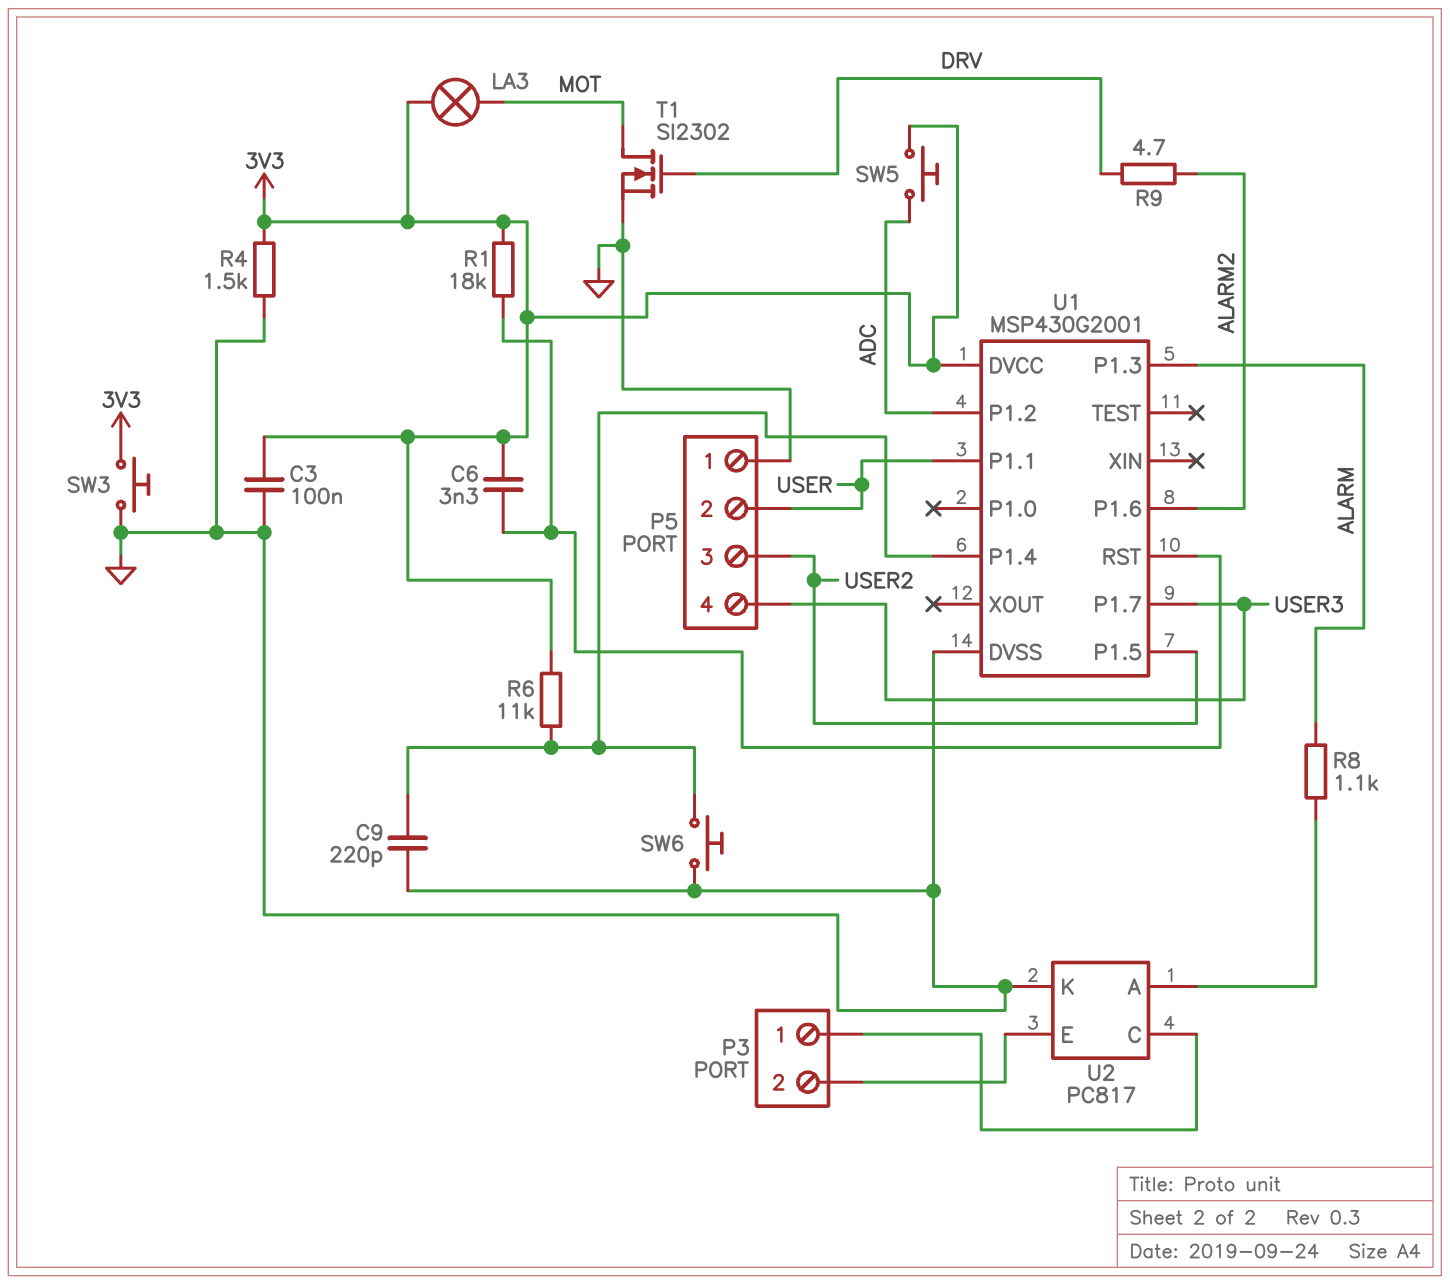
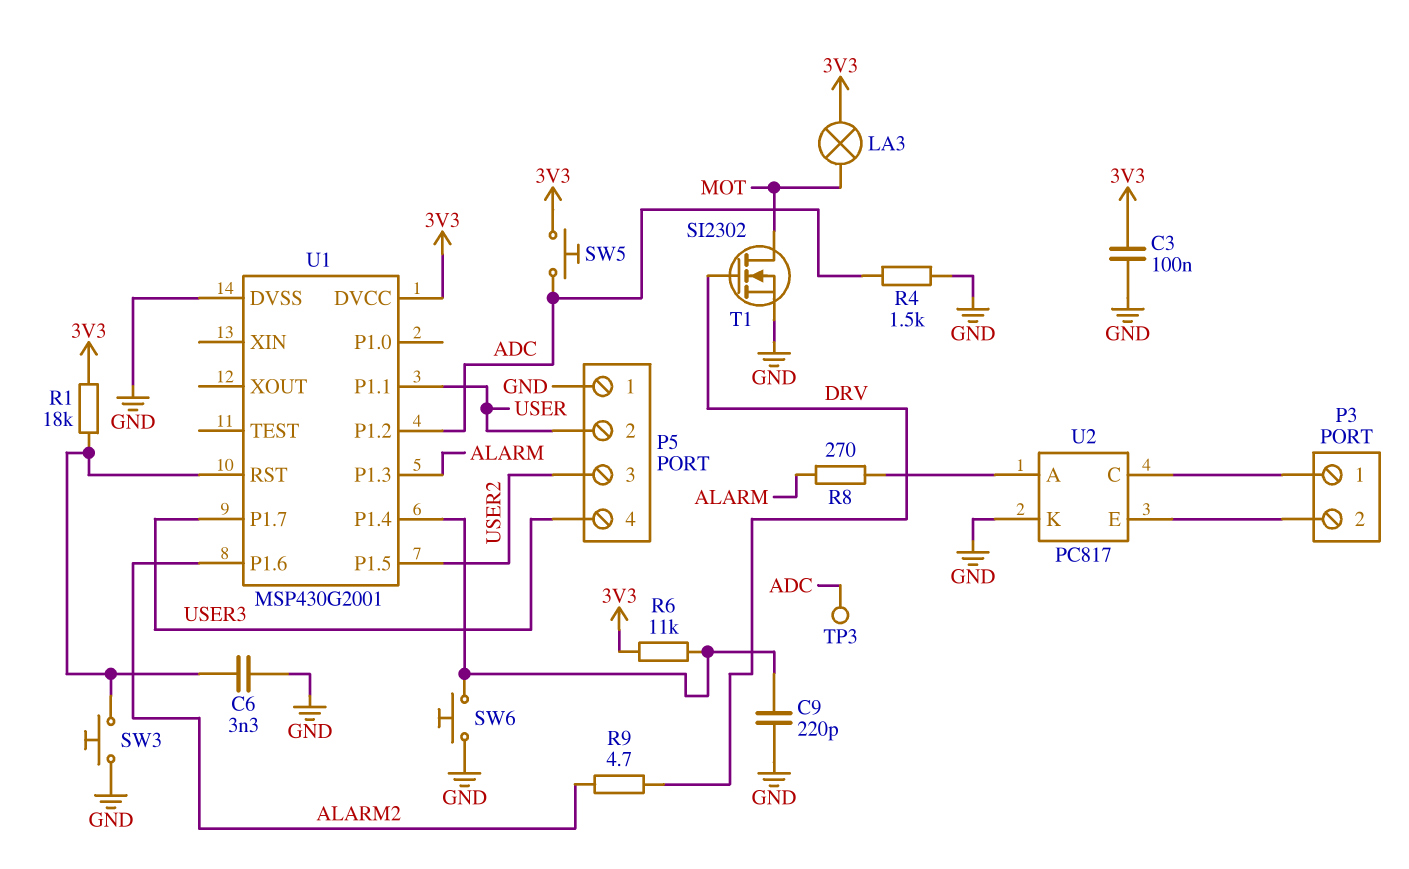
C6: 3.3nF (3V3, U1/RST) -> 3.3nF (GND, U1/RST)
R4: 1.5k (3V3, GND) -> 1.5k (ADC, GND)
R8: 1.1k (ALARM, U2/A) -> 270 (ALARM, U2/A)
SW3: button (3V3, GND) -> button (GND, U1/RST)
TP3: none -> test point (ADC)

